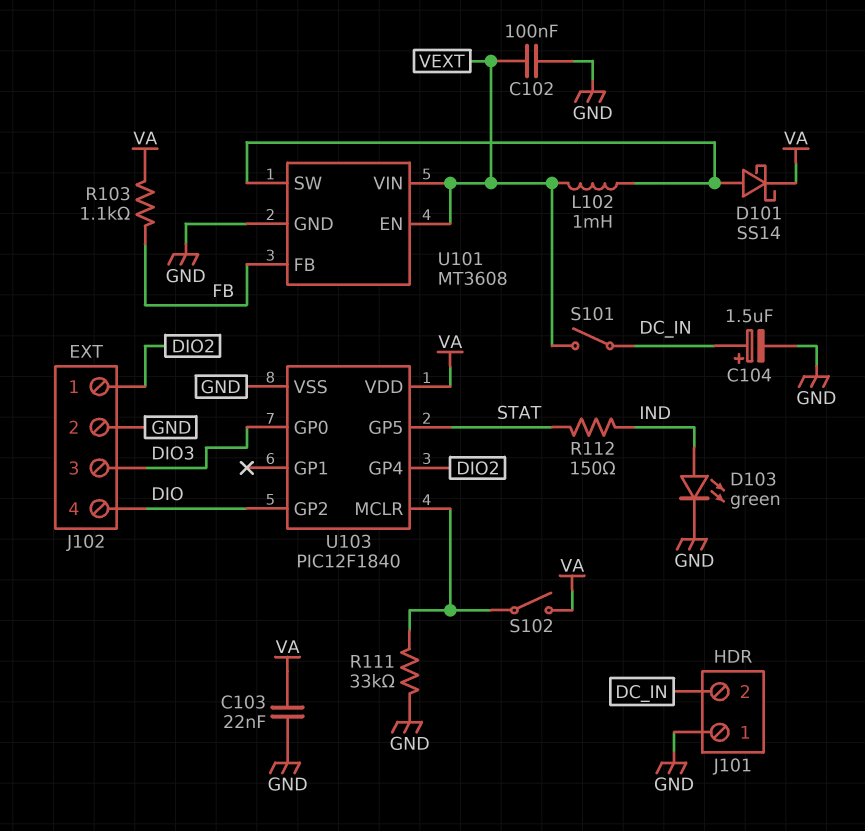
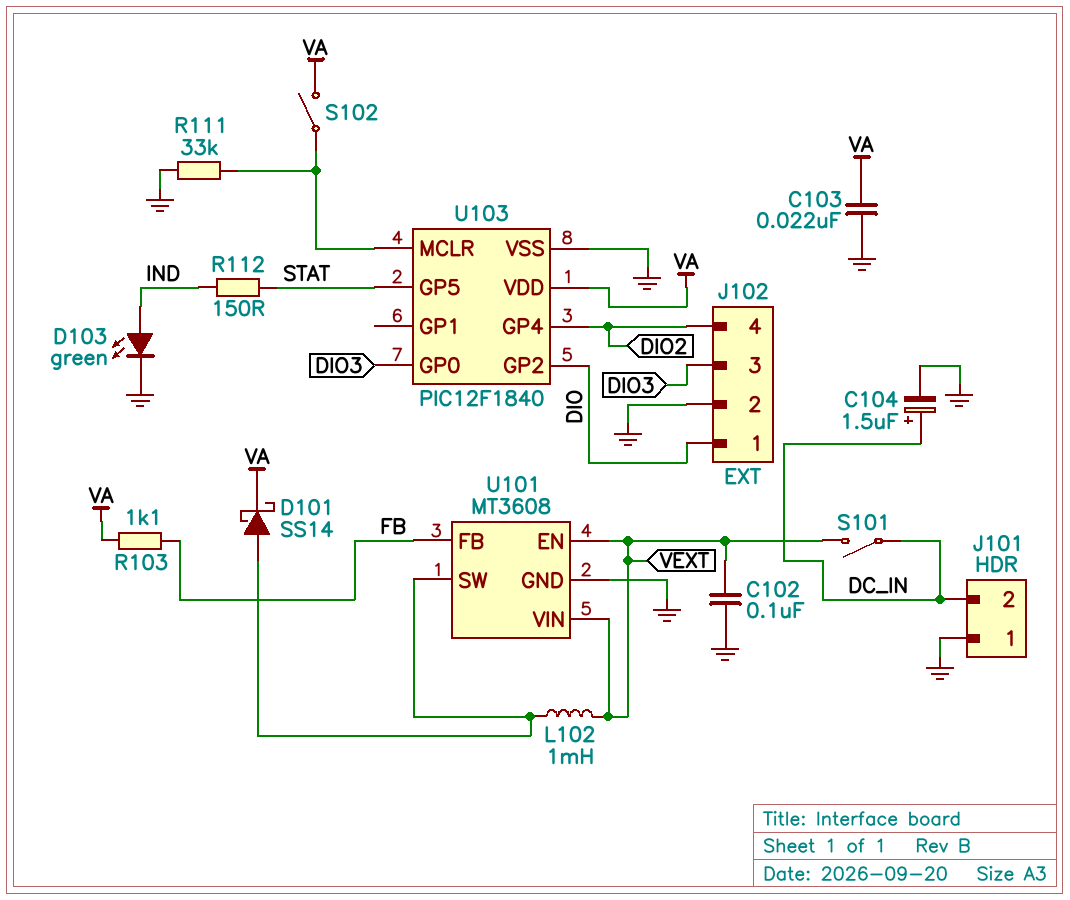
J102 pin 1: DIO2 -> DIO
J102 pin 4: DIO -> DIO2

